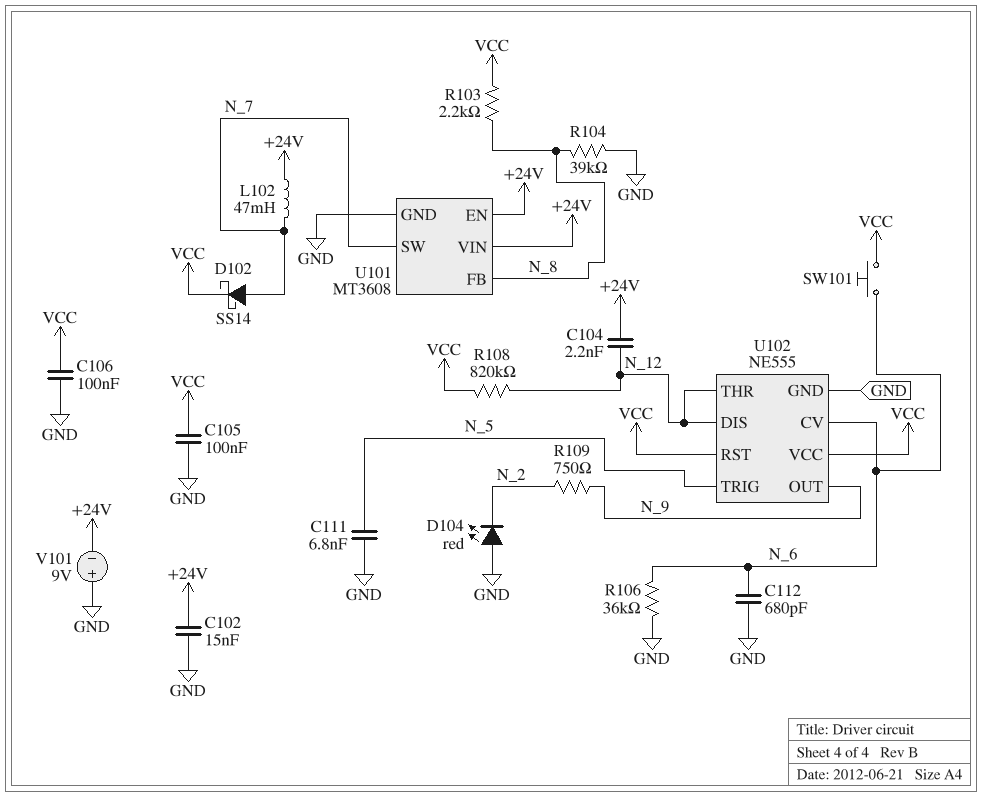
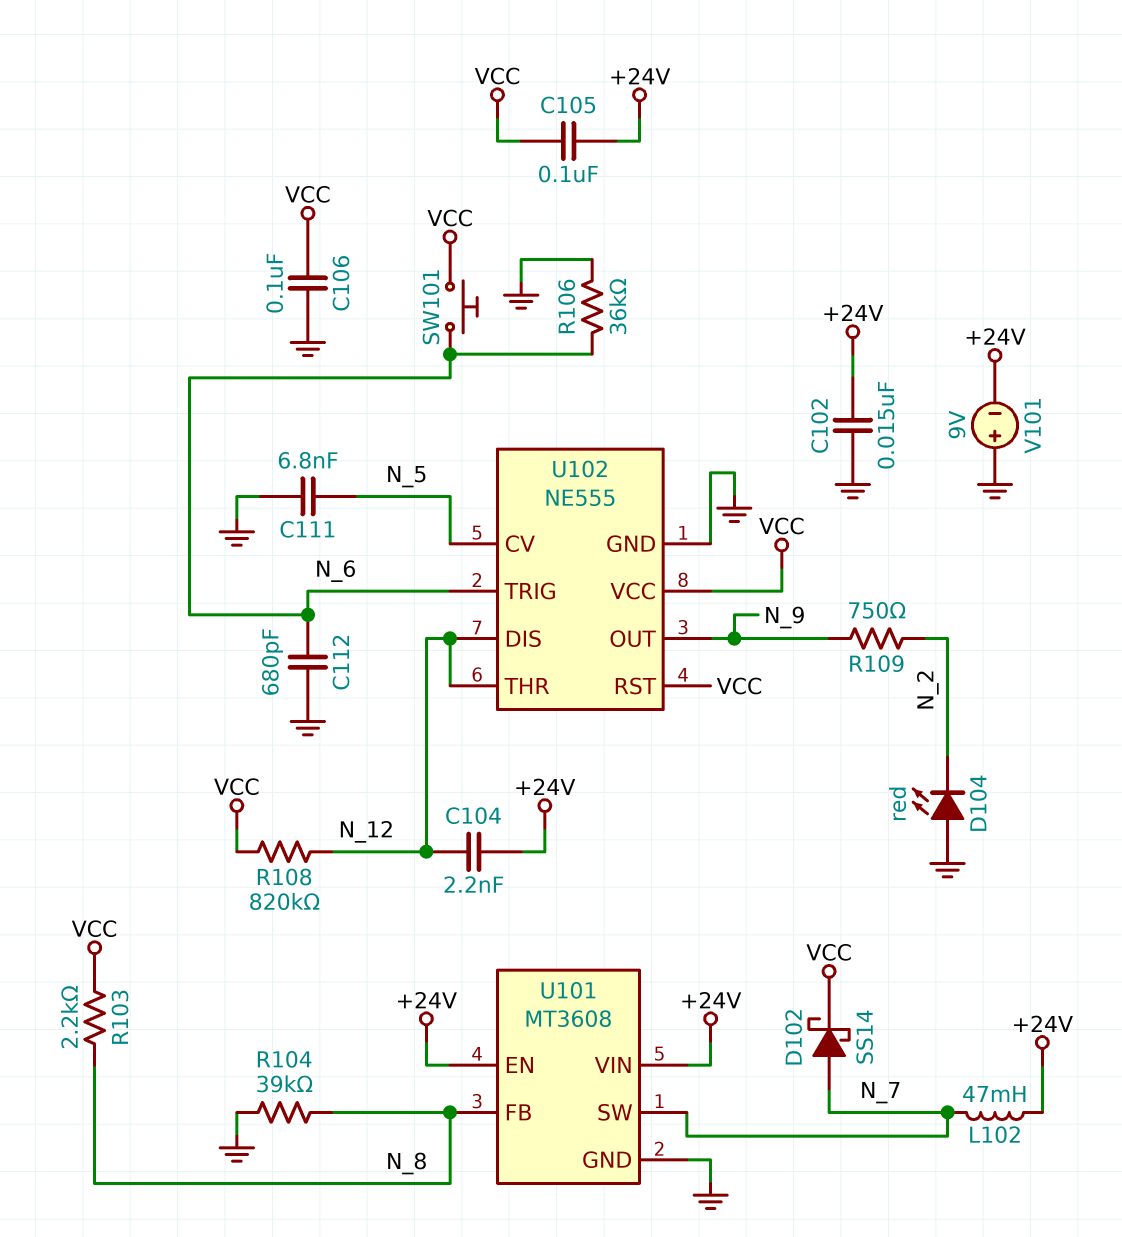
C105: 100nF (GND, VCC) -> 100nF (+24V, VCC)
U102 pin CV: N_6 -> N_5
U102 pin TRIG: N_5 -> N_6

